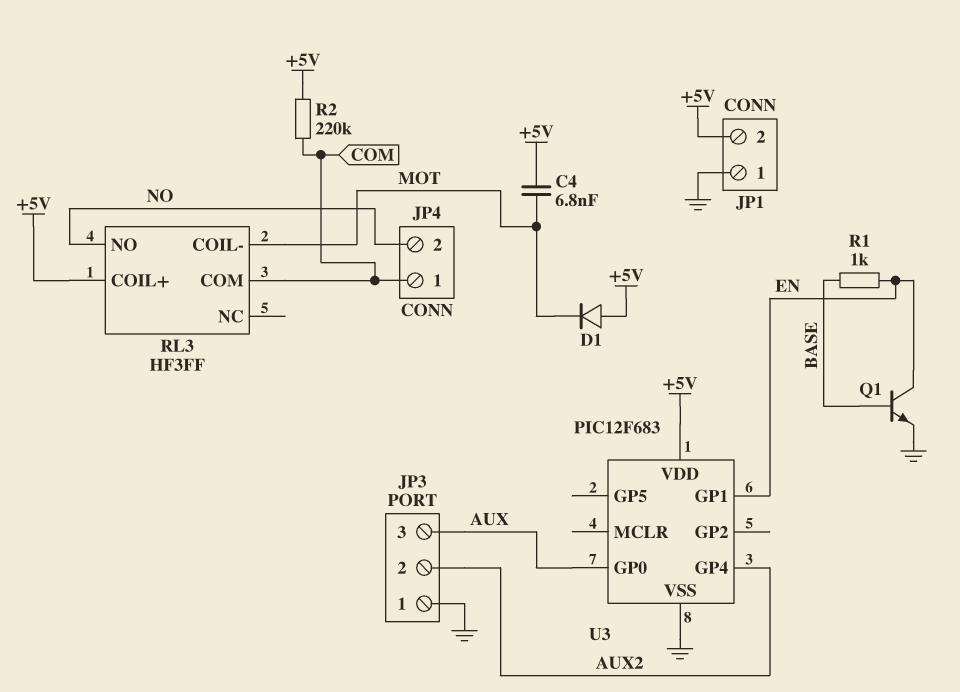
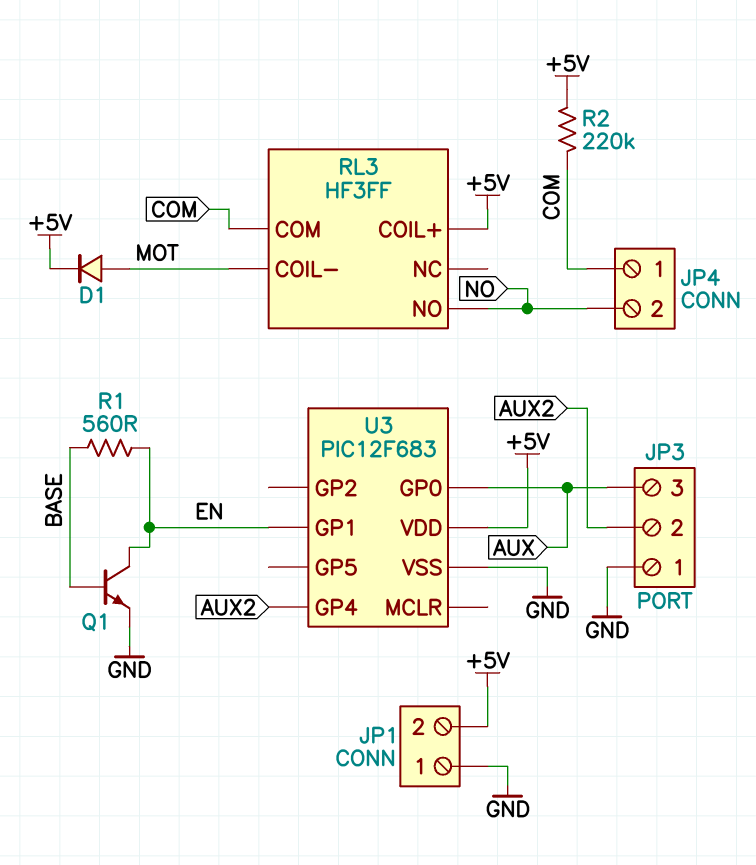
C4: 6.8nF (+5V, MOT) -> none
D1: diode (A +5V, K MOT) -> diode (A MOT, K +5V)
R1: 1k (BASE, EN) -> 560 (BASE, EN)

